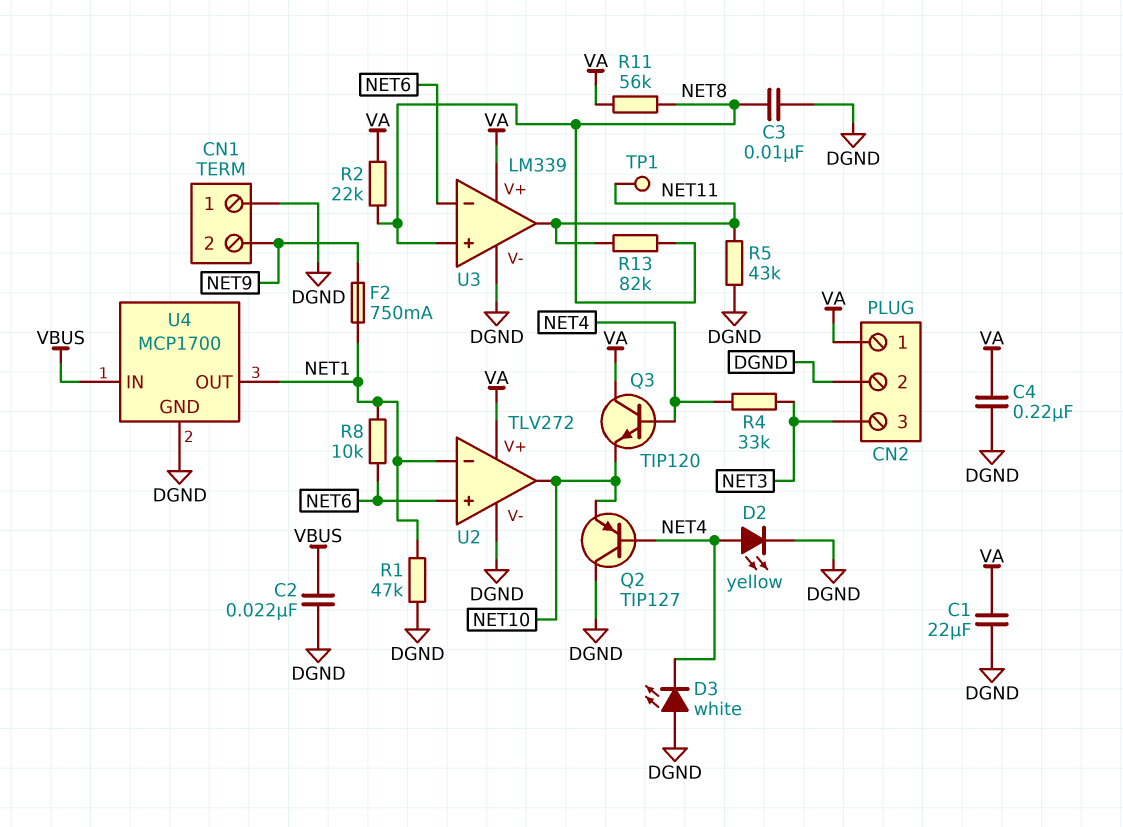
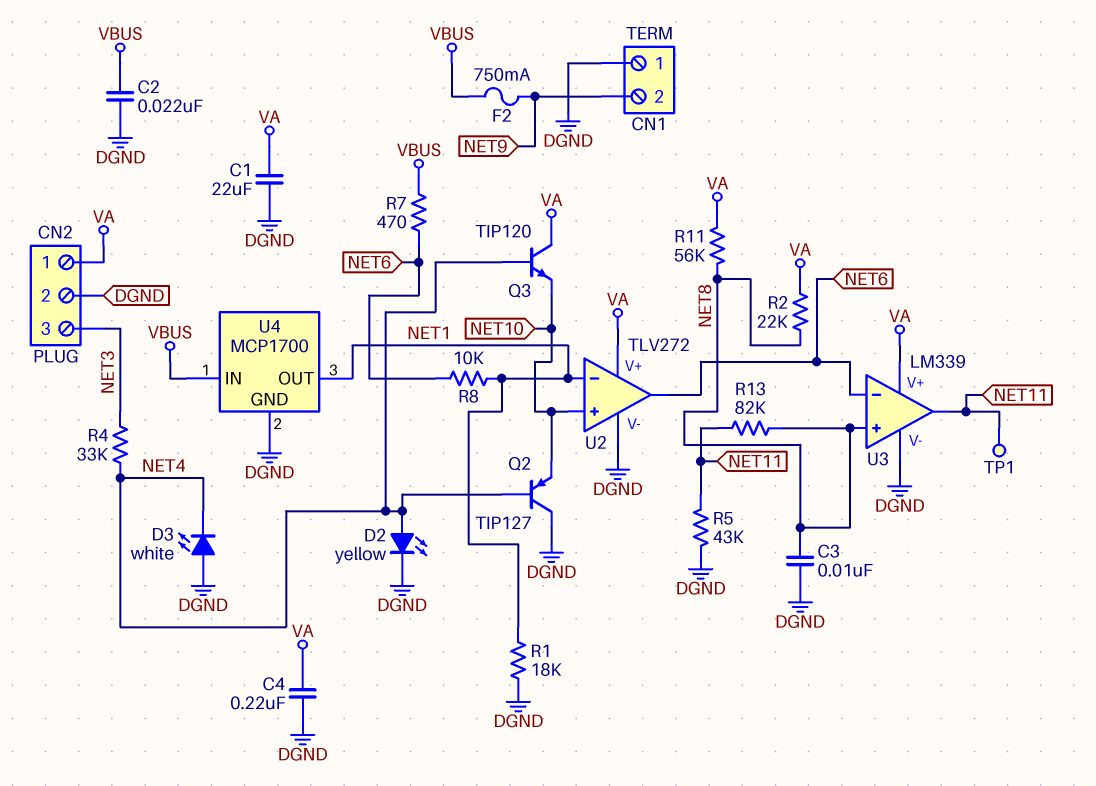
F2: 750mA (NET1, NET9) -> 750mA (NET9, VBUS)
R1: 47k (DGND, NET1) -> 18k (DGND, NET1)
R7: none -> 470 (NET6, VBUS)
U2 pin in+: NET6 -> NET10
U2 pin out: NET10 -> NET6

